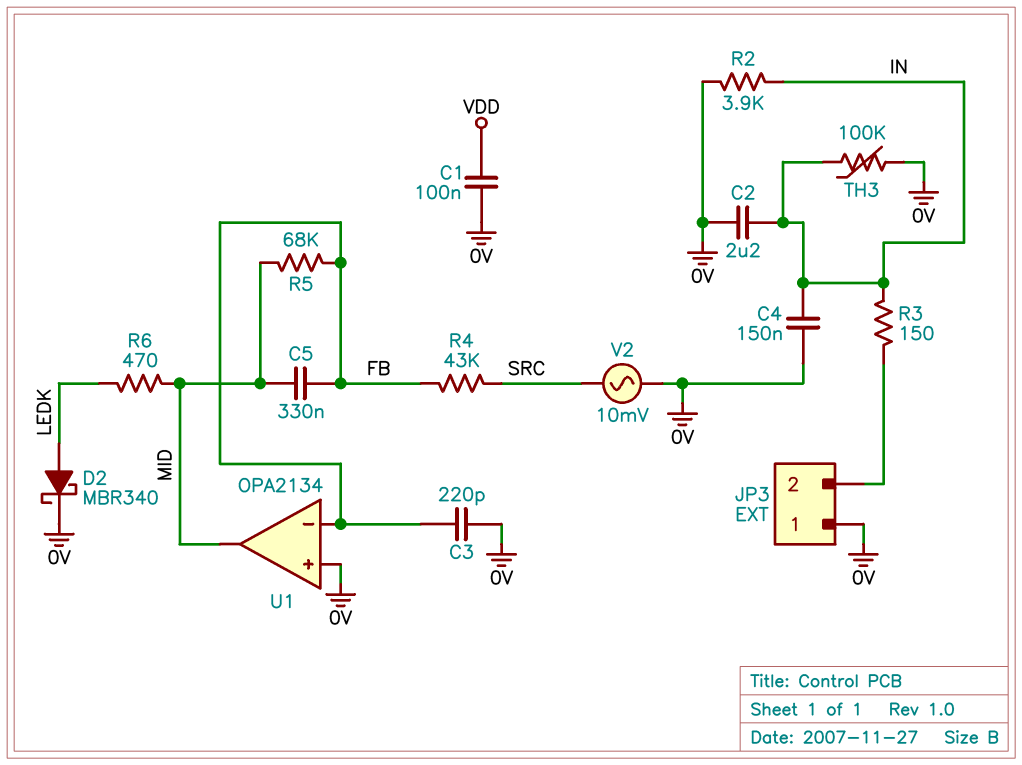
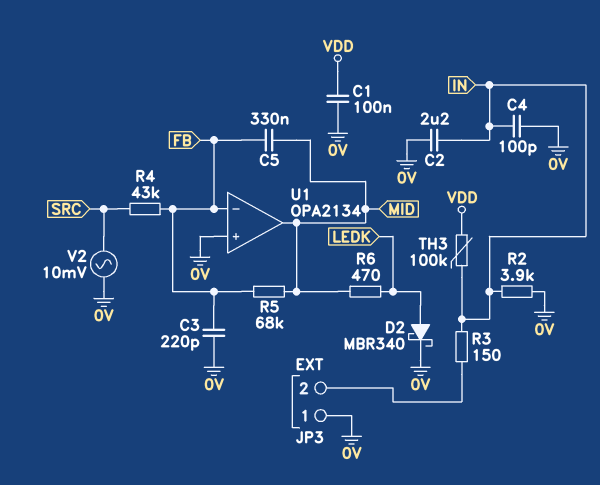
C4: 150nF (0V, IN) -> 100pF (0V, IN)
TH3: 100k (0V, IN) -> 100k (IN, VDD)

